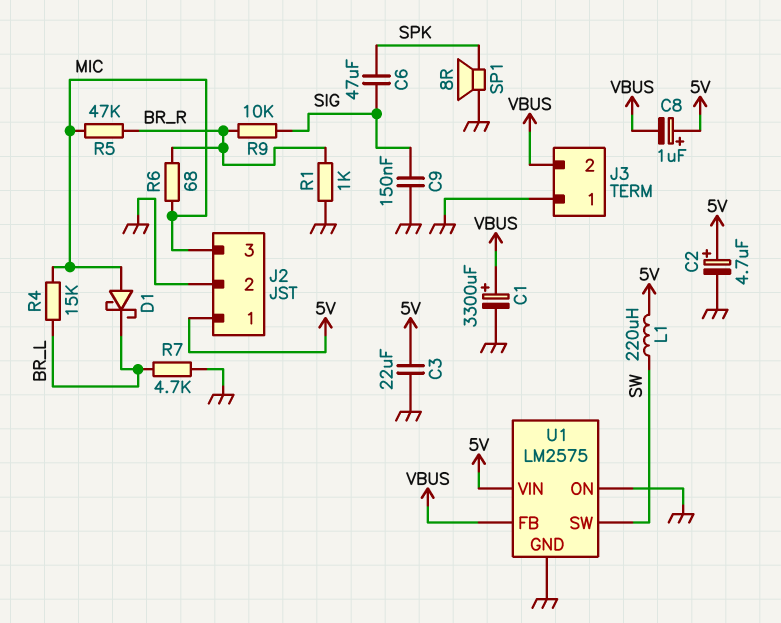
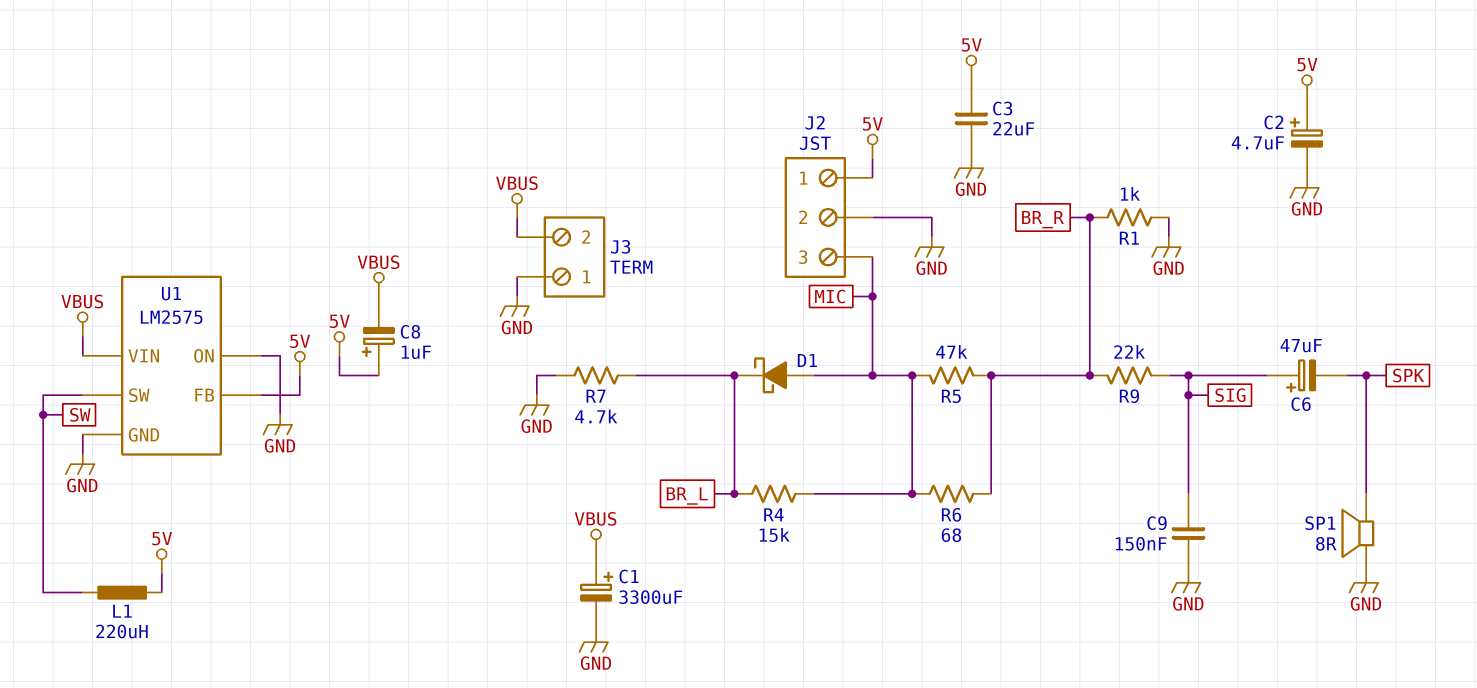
C6: 47uF (SIG, SPK) -> 47uF (plus SIG, minus SPK)
R9: 10k (BR_R, SIG) -> 22k (BR_R, SIG)
U1 pin FB: VBUS -> 5V
U1 pin VIN: 5V -> VBUS

